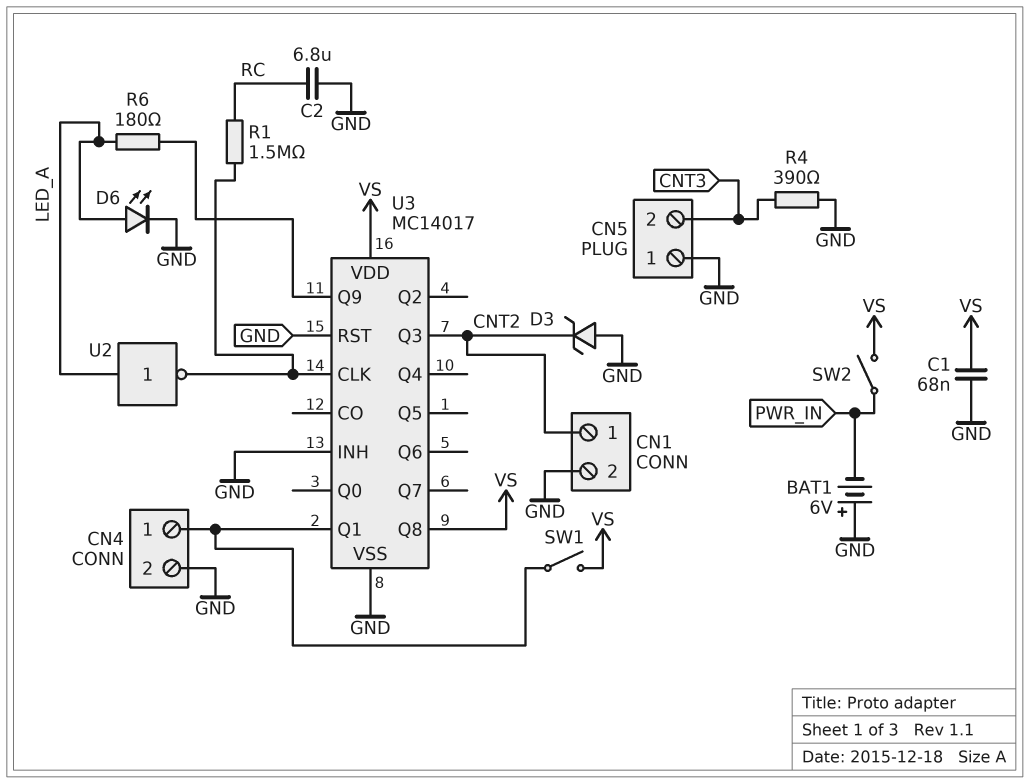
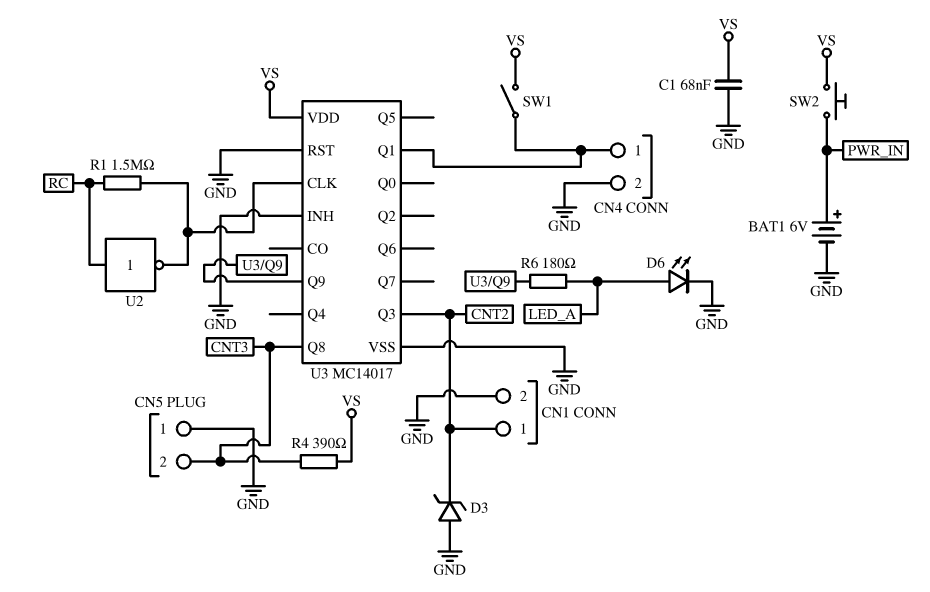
BAT1: 6V (plus GND, minus PWR_IN) -> 6V (plus PWR_IN, minus GND)
C2: 6.8uF (GND, RC) -> none
R4: 390 (CNT3, GND) -> 390 (CNT3, VS)
SW2: switch (PWR_IN, VS) -> button (PWR_IN, VS)
U2: NOT (in LED_A, out U3/CLK) -> NOT (in RC, out U3/CLK)
U3 pin Q8: VS -> CNT3

